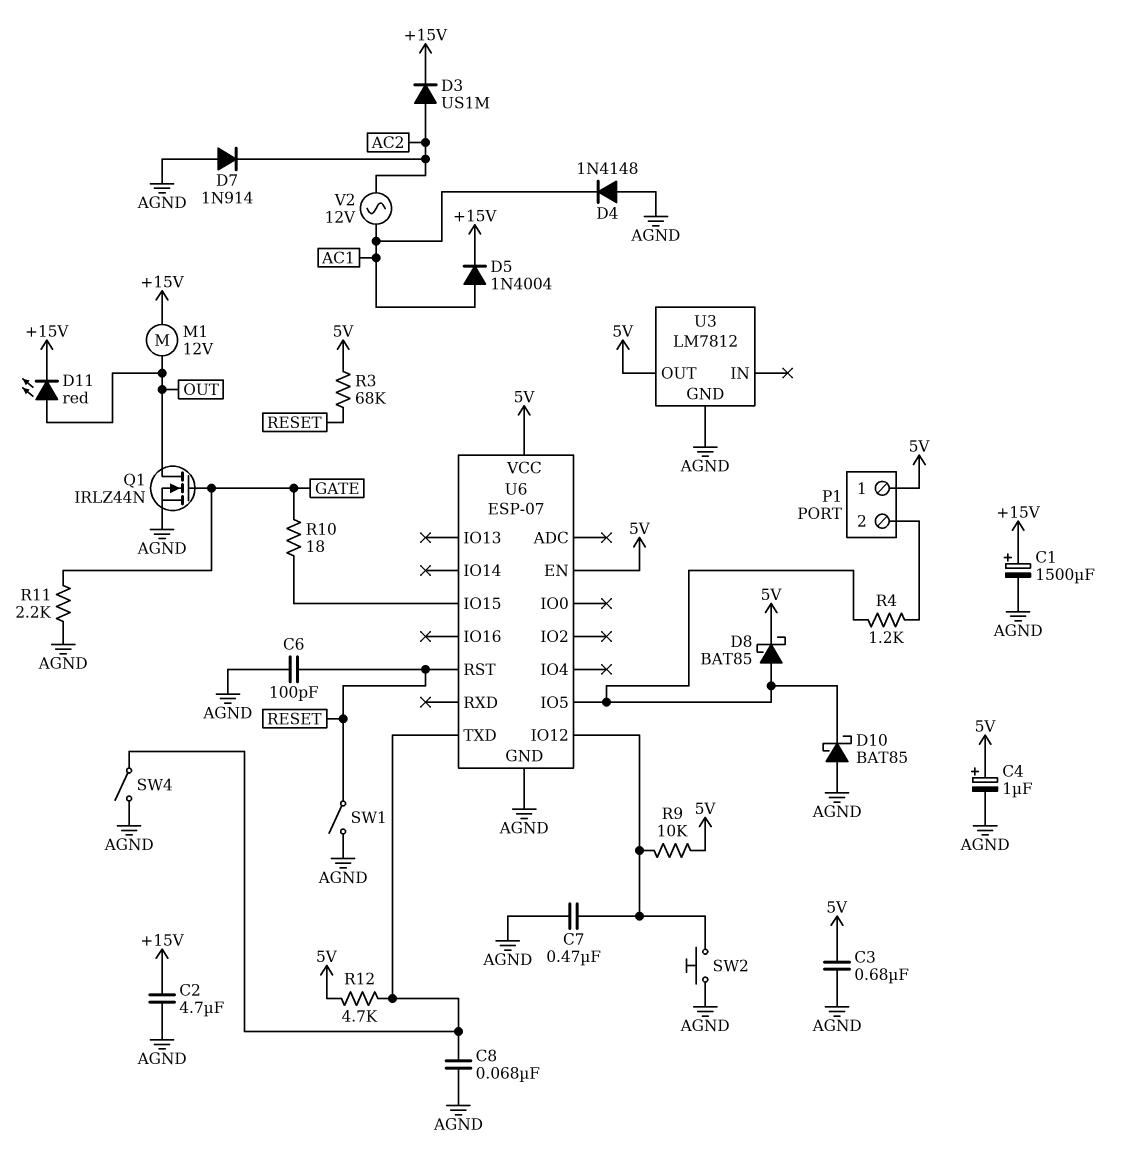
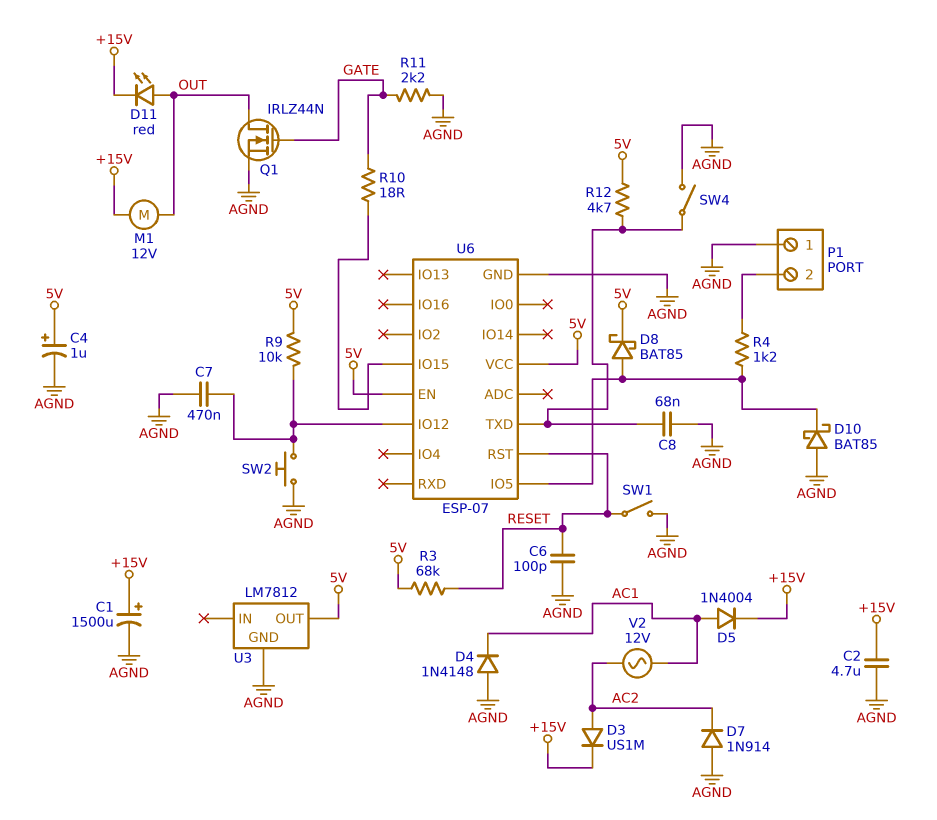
C3: 680nF (5V, AGND) -> none
P1 pin 1: 5V -> AGND

